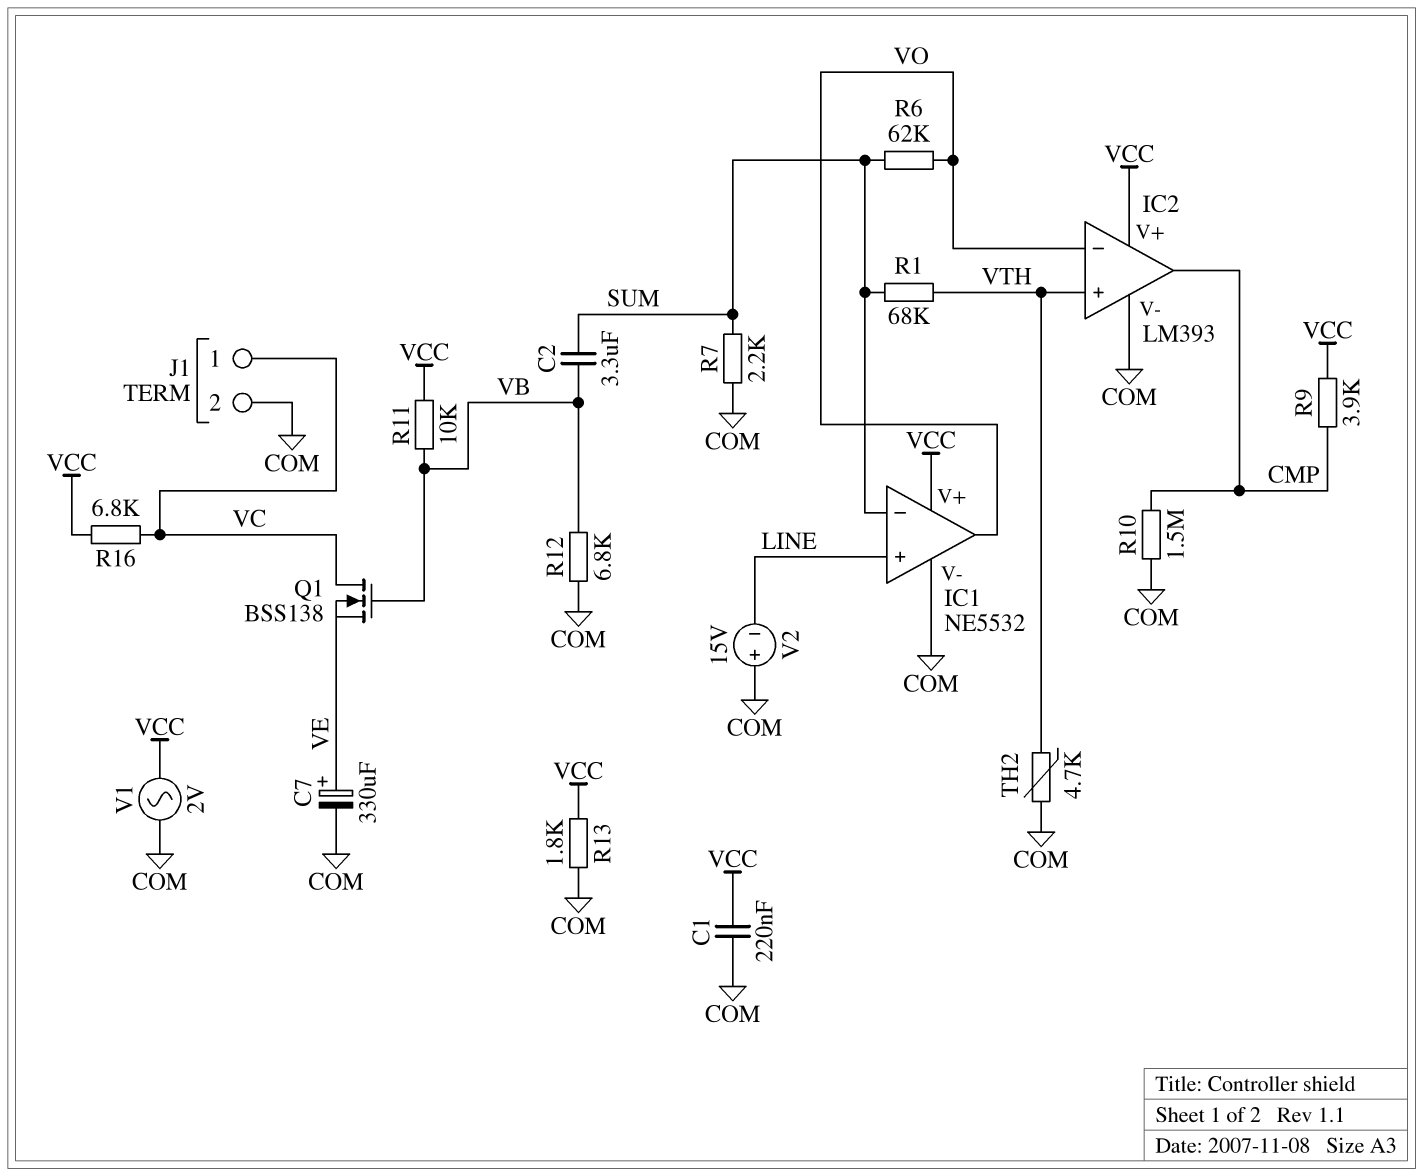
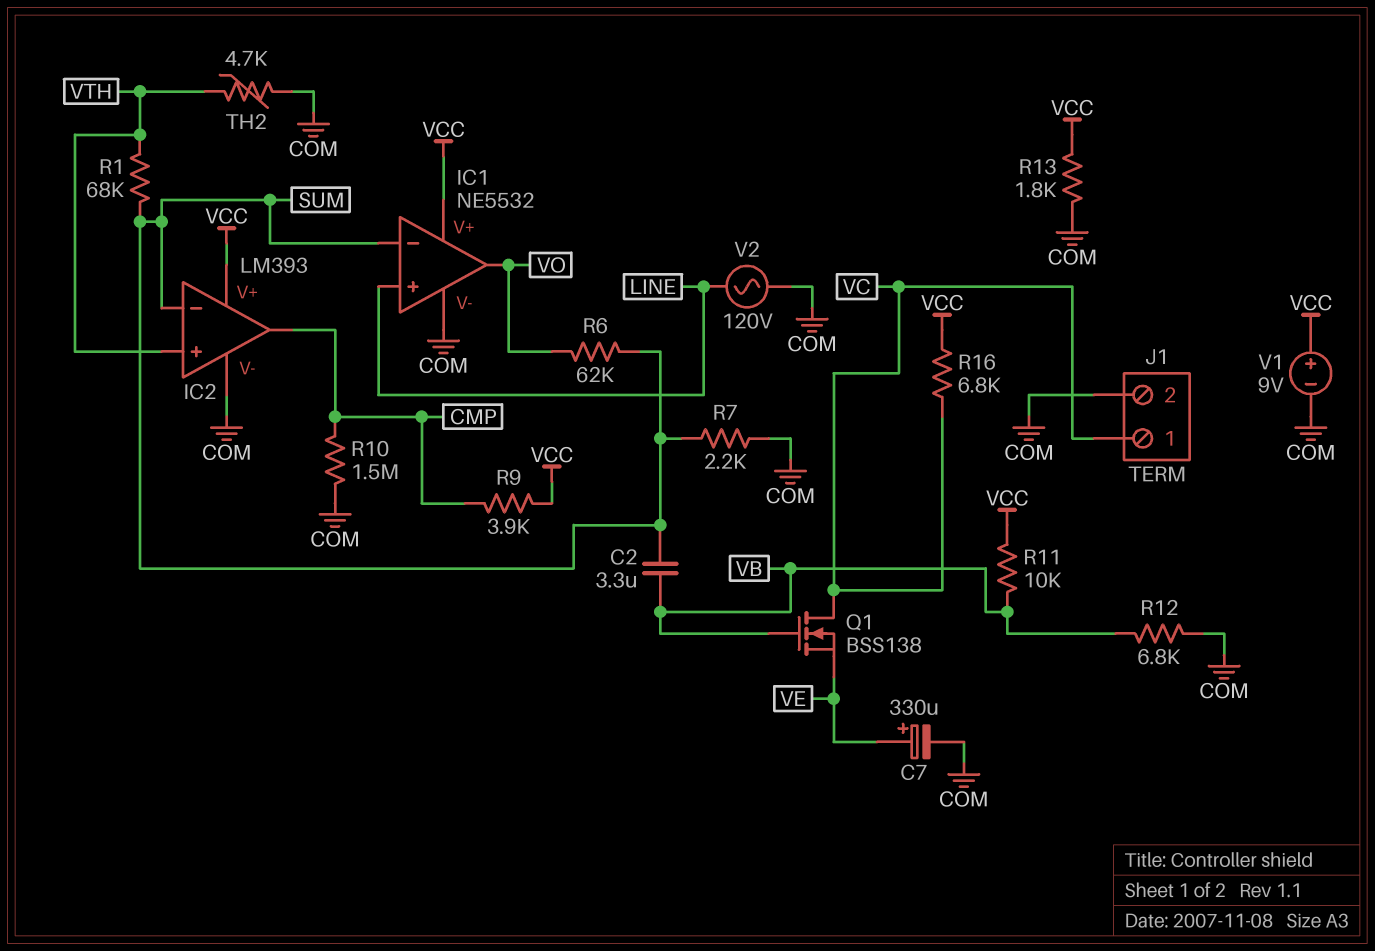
C1: 220nF (COM, VCC) -> none
IC2 pin in-: VO -> SUM
V1: AC 2V (COM, VCC) -> 9V (plus VCC, minus COM)
V2: 15V (plus COM, minus LINE) -> AC 120V (COM, LINE)

